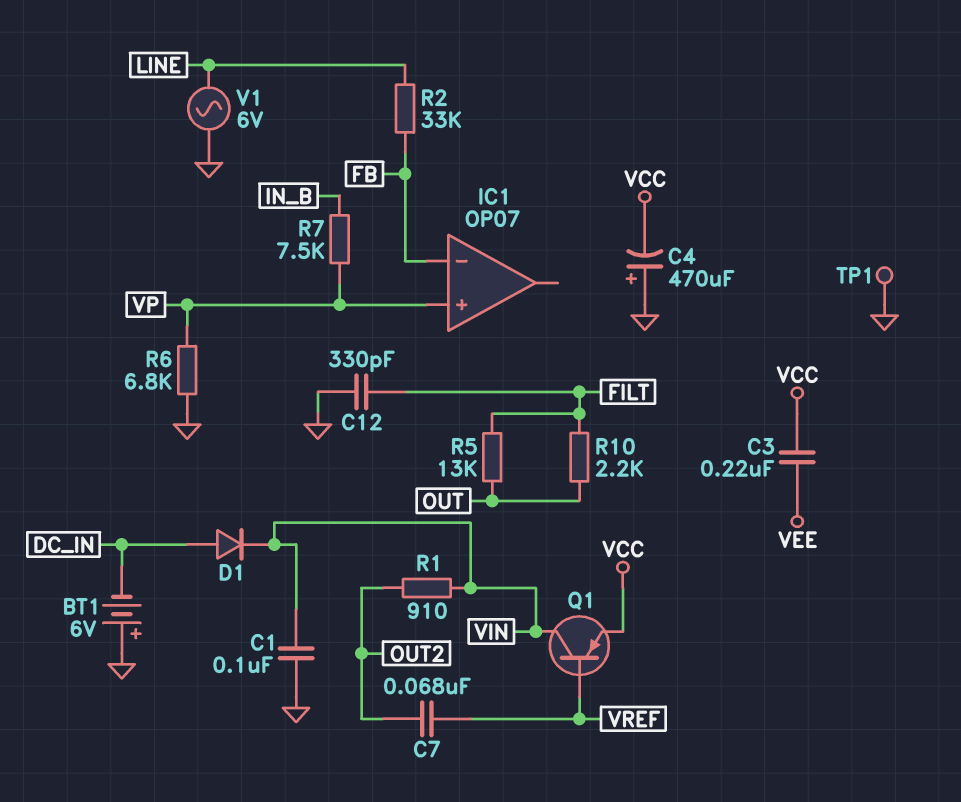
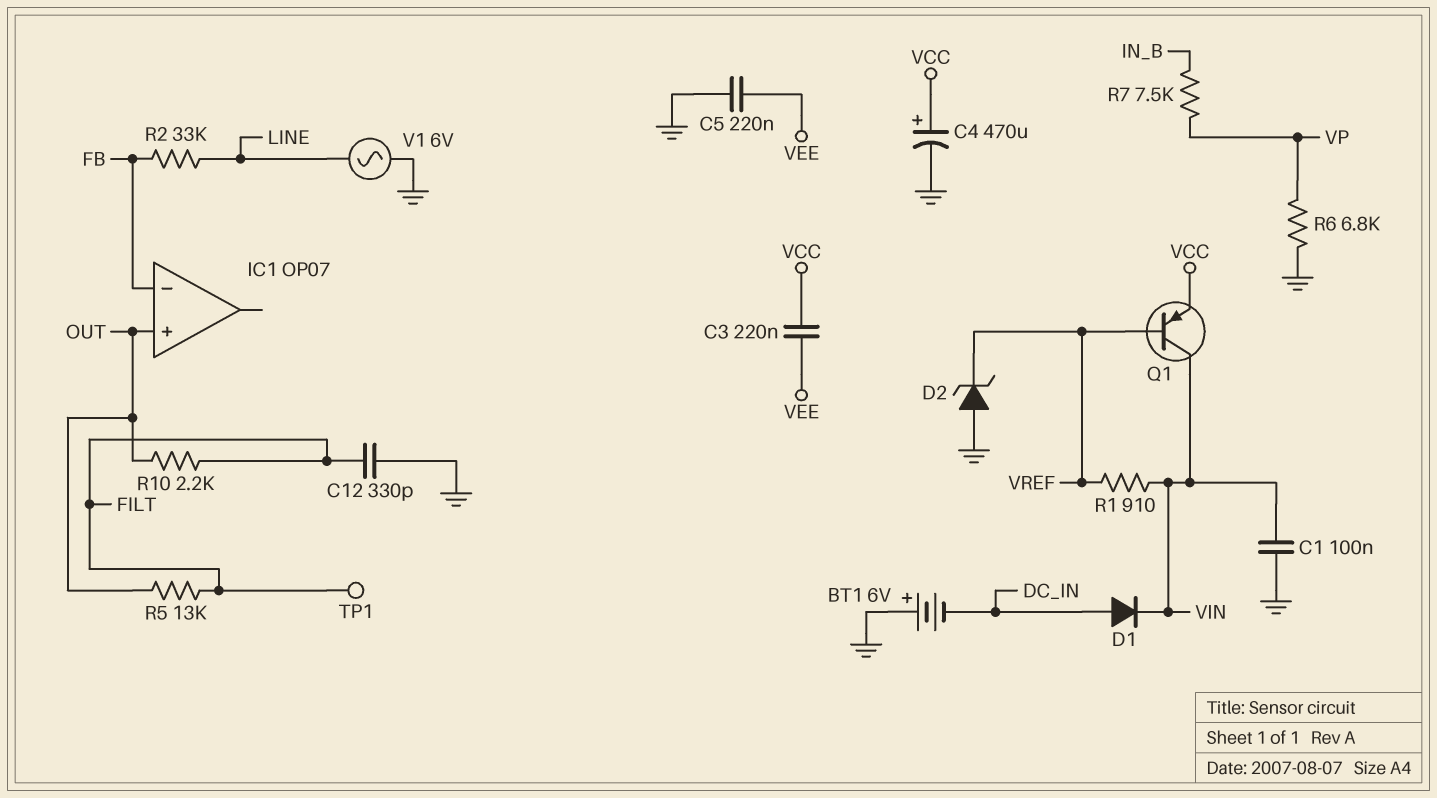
C4: 470uF (plus GND, minus VCC) -> 470uF (plus VCC, minus GND)
C5: none -> 220nF (GND, VEE)
C7: 68nF (OUT2, VREF) -> none
D2: none -> zener (A GND, K VREF)
IC1 pin in+: VP -> OUT
R1: 910 (OUT2, VIN) -> 910 (VIN, VREF)
TP1: test point (GND) -> test point (FILT)

